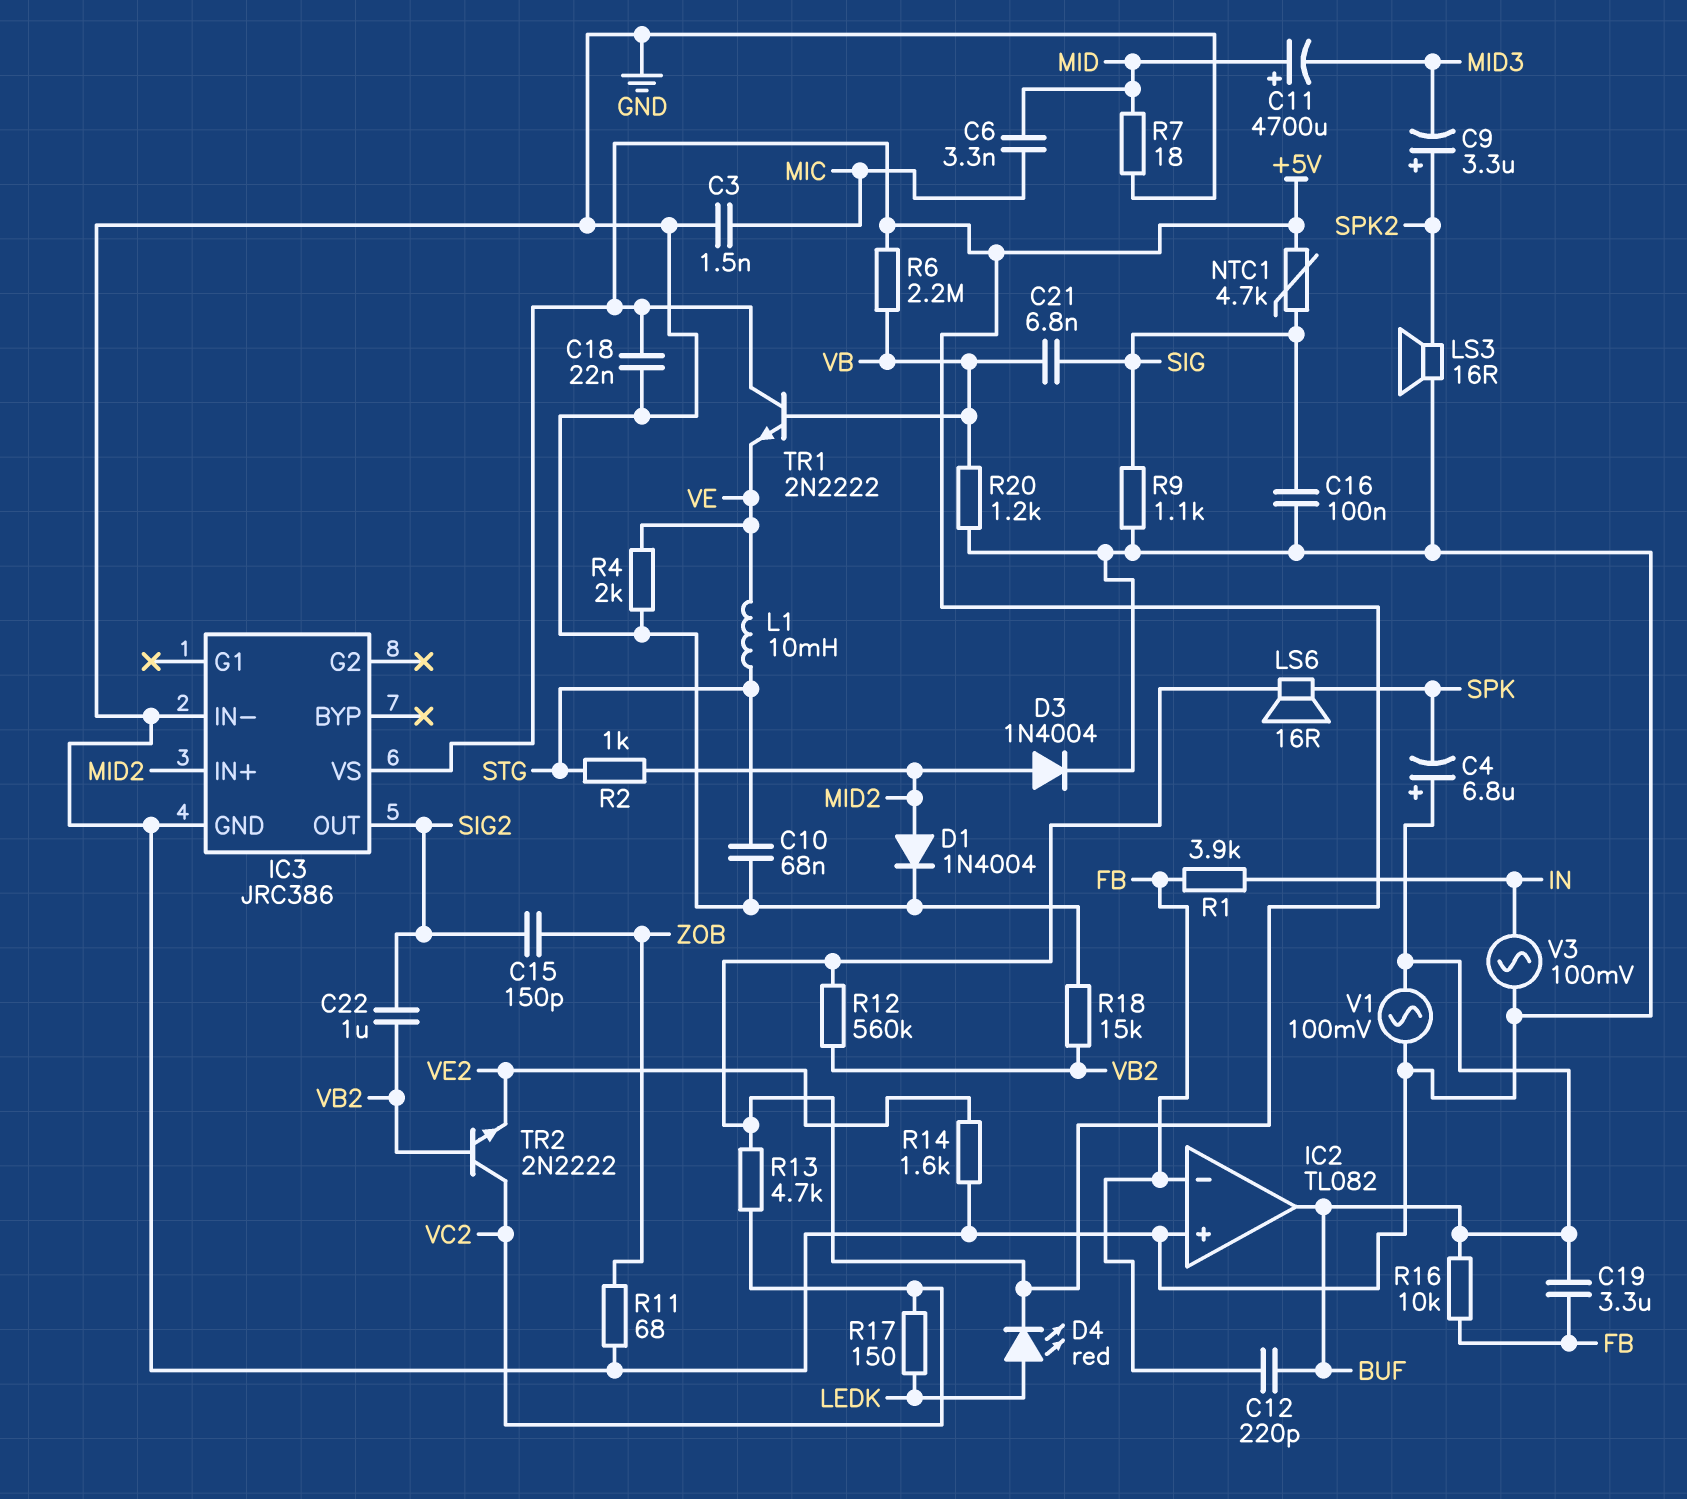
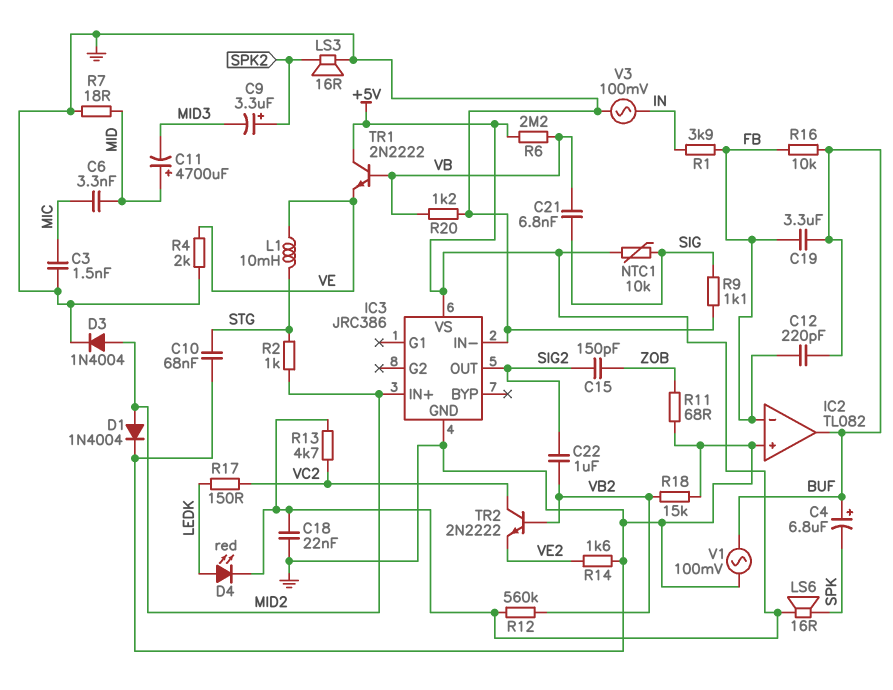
C16: 100nF (GND, SIG) -> none
NTC1: 4.7k (+5V, SIG) -> 10k (+5V, SIG)

